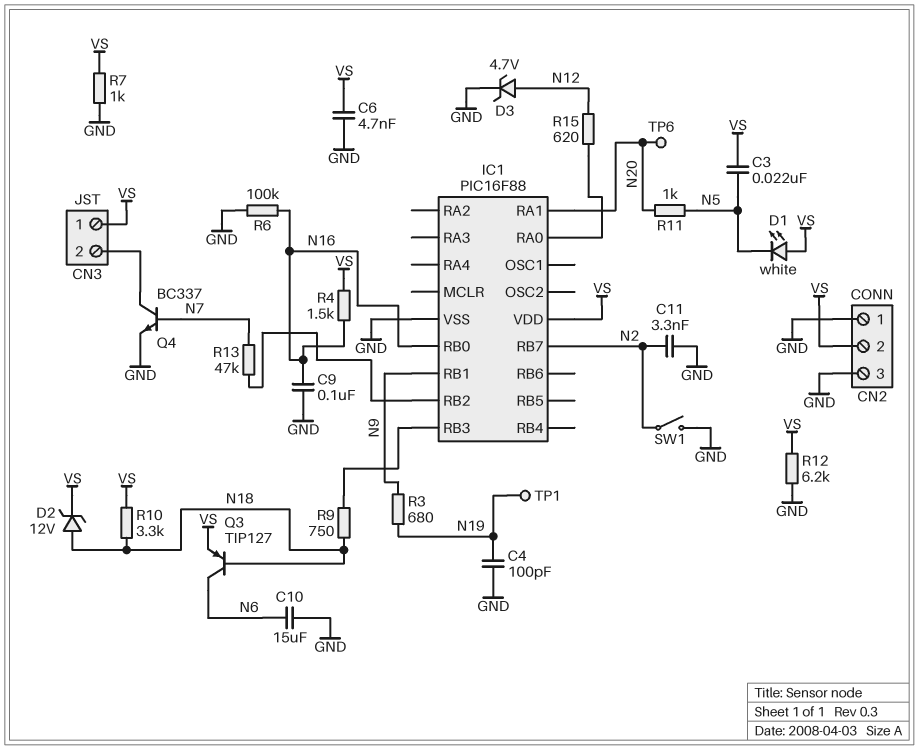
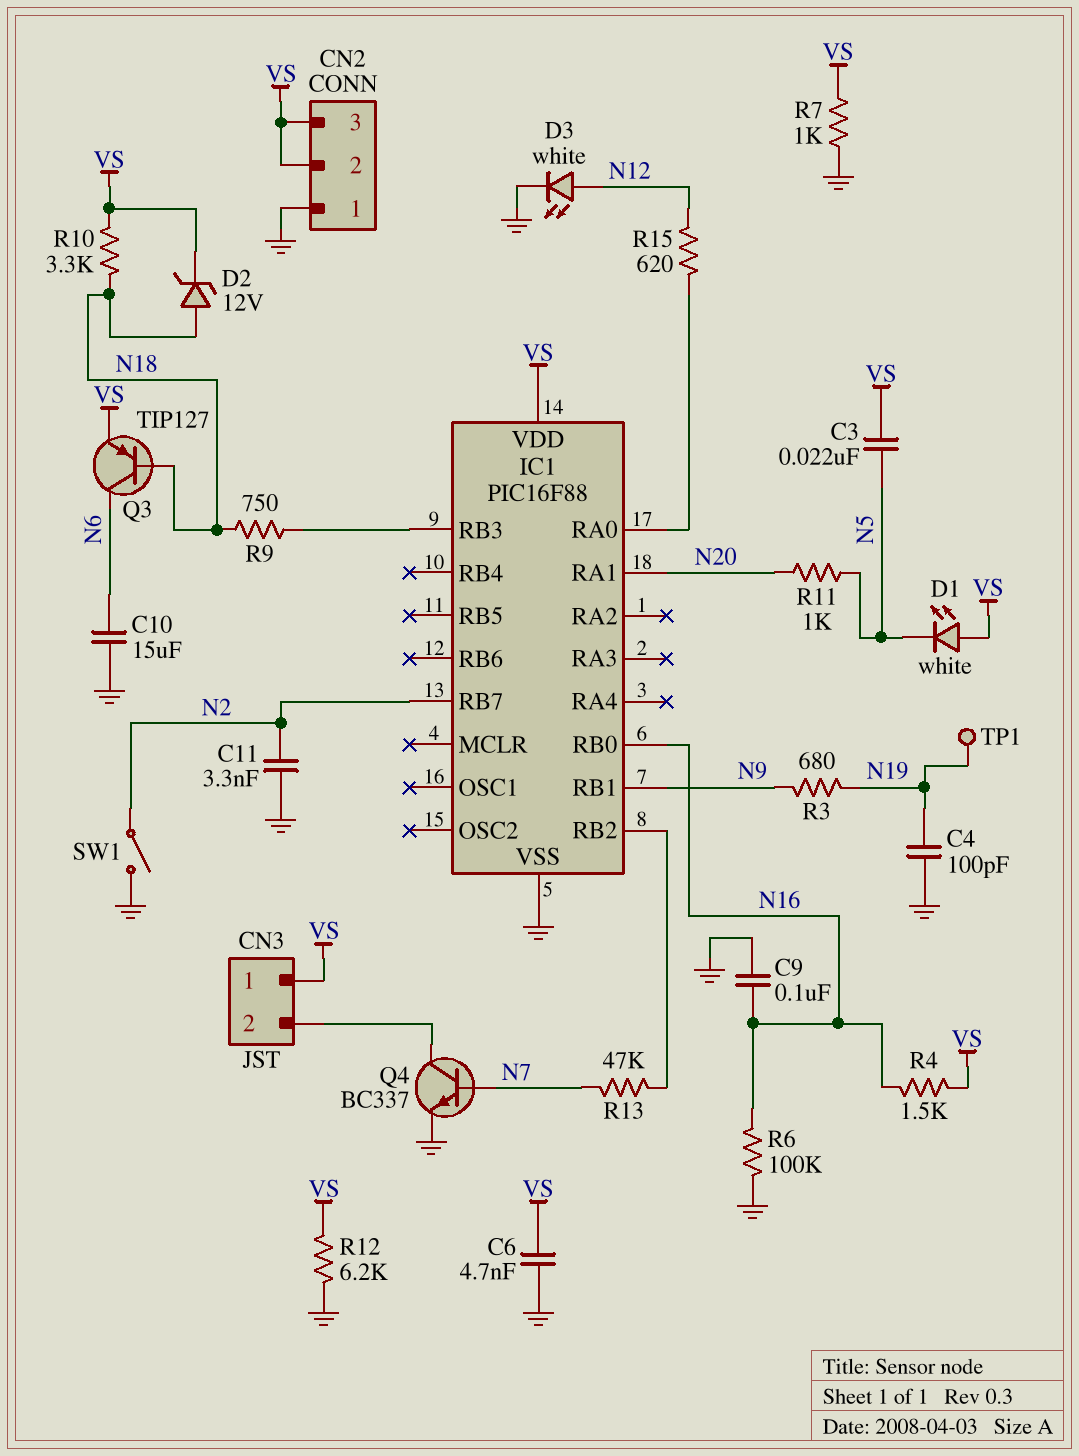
CN2 pin 3: GND -> VS
D3: zener 4.7V (A N12, K GND) -> LED white (A N12, K GND)
TP6: test point (N20) -> none

